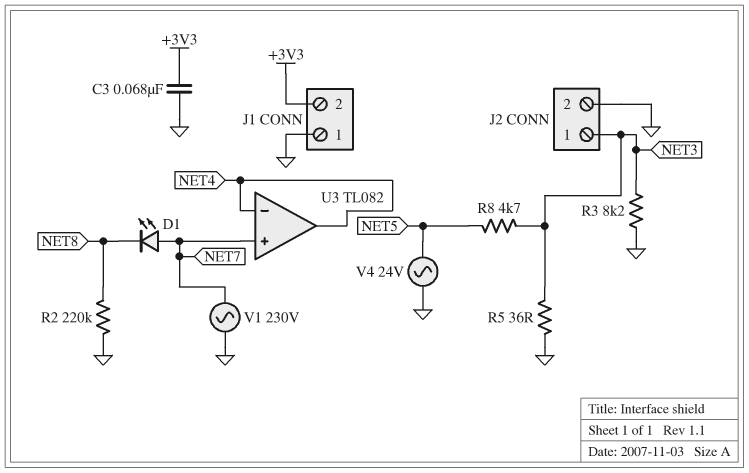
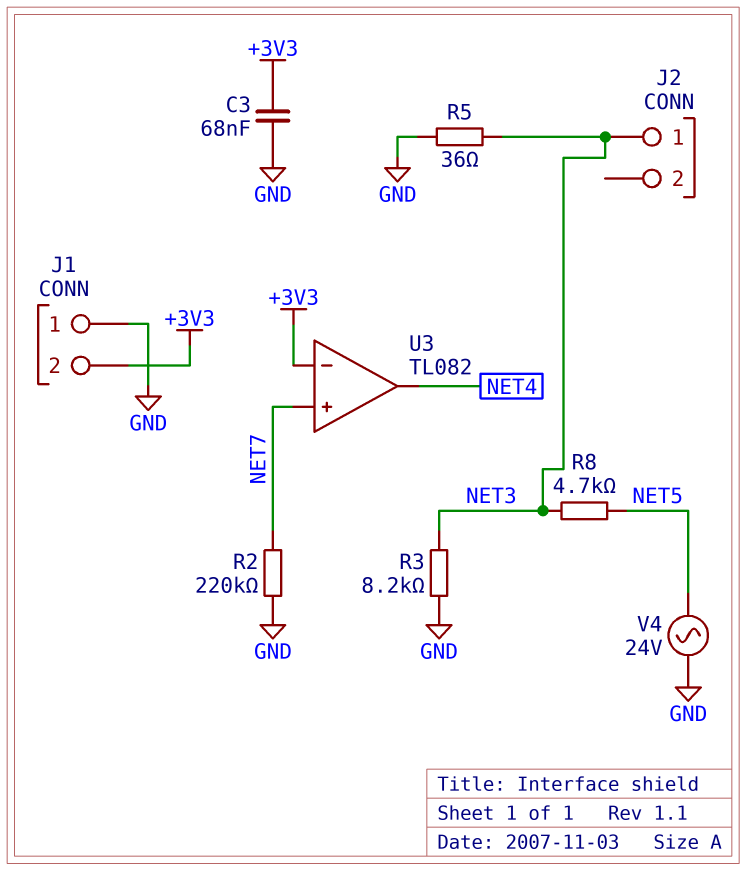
D1: LED (A NET7, K NET8) -> none
J2 pin 2: GND -> none
R2: 220k (GND, NET8) -> 220k (GND, NET7)
U3 pin in-: NET4 -> +3V3
V1: AC 230V (GND, NET7) -> none

